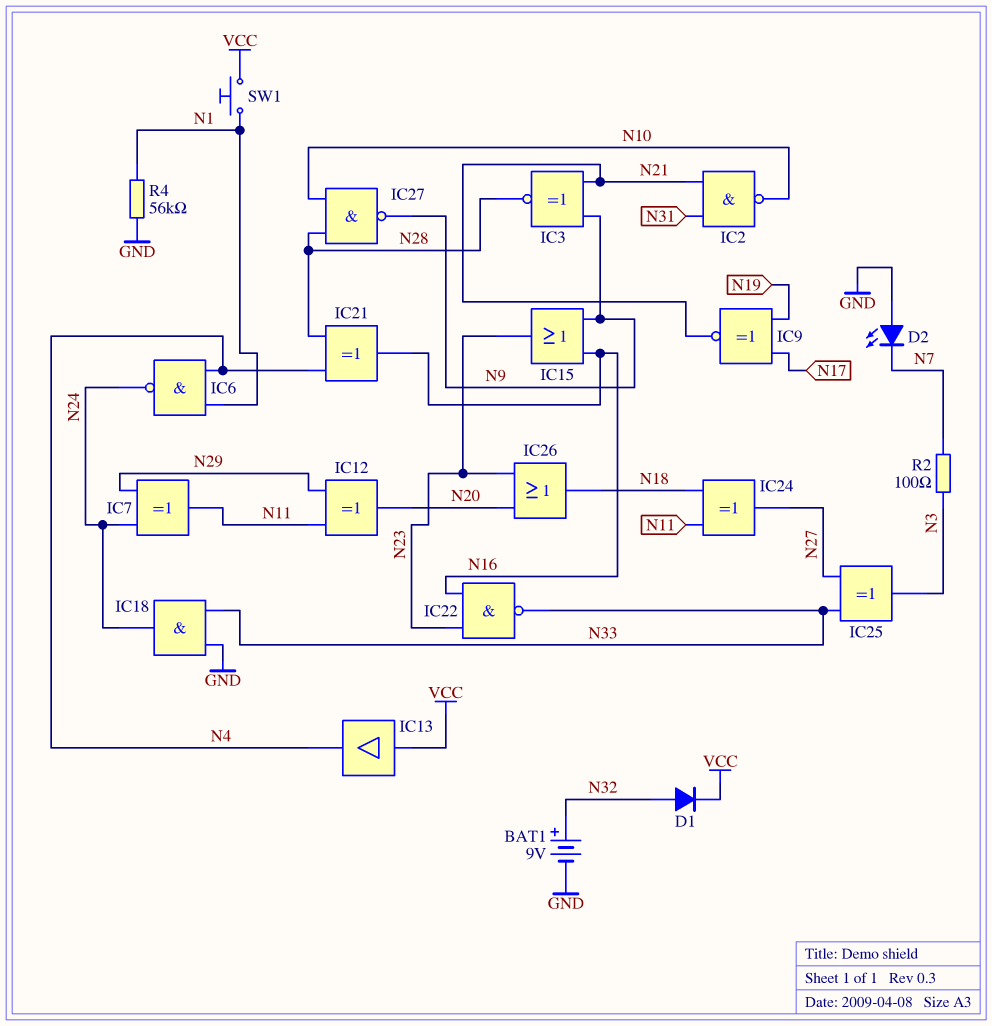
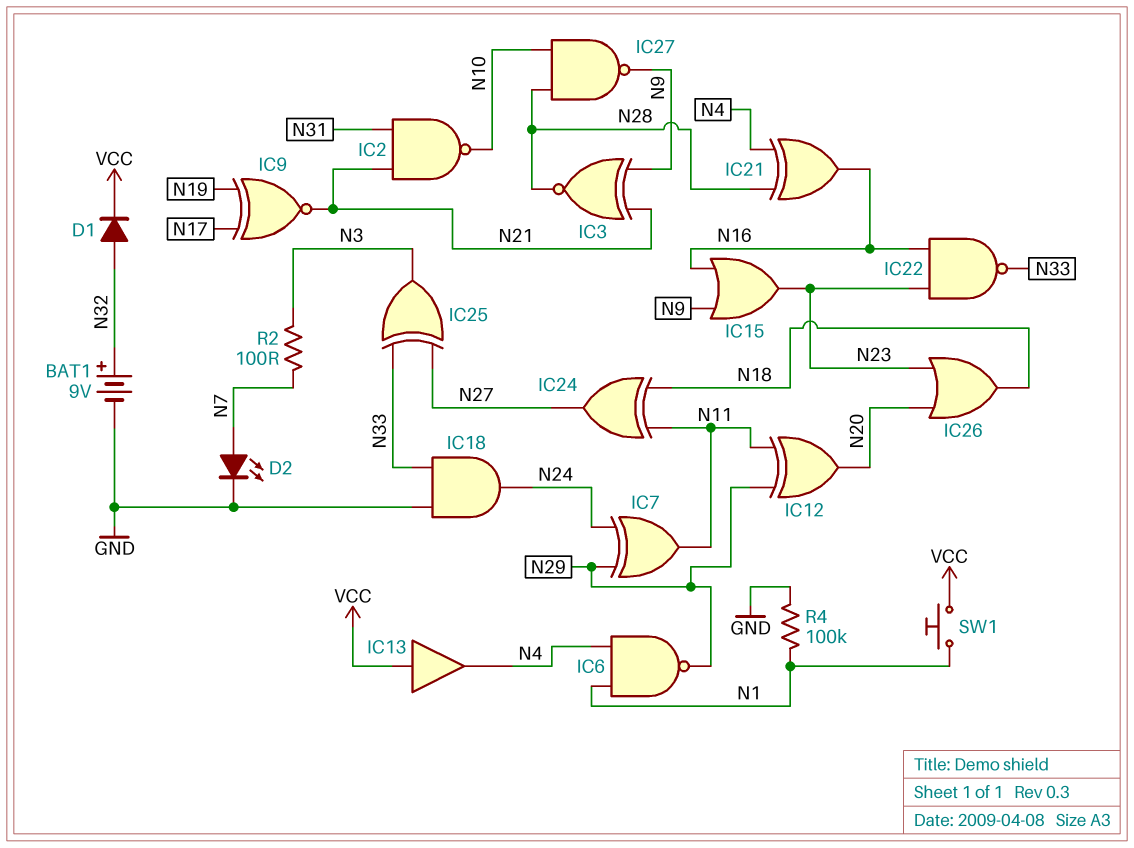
D2: LED (A GND, K N7) -> LED (A N7, K GND)
IC6: NAND (in N1, in N4, out N24) -> NAND (in N1, in N4, out N29)
R4: 56k (GND, N1) -> 100k (GND, N1)

